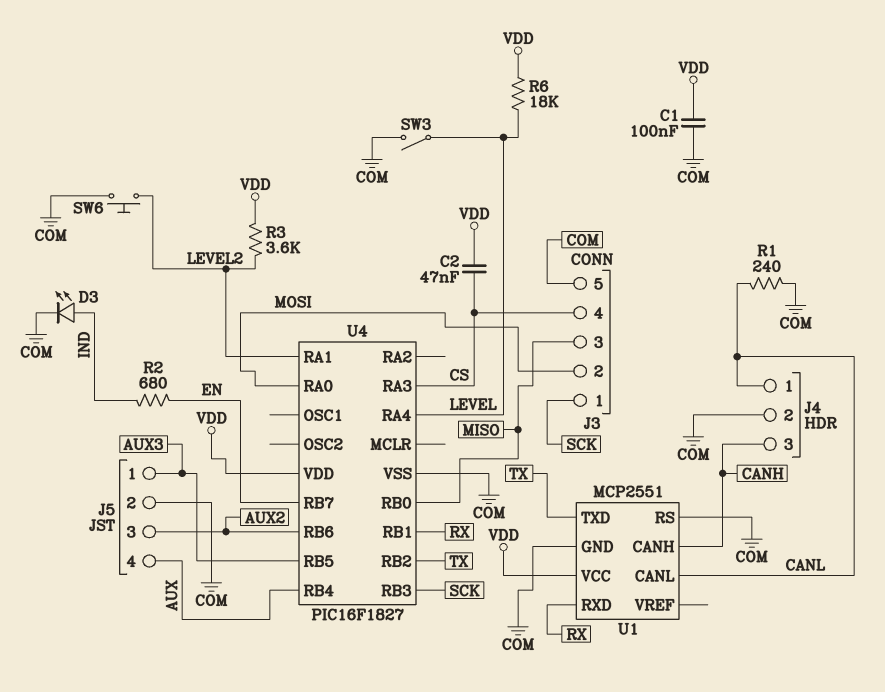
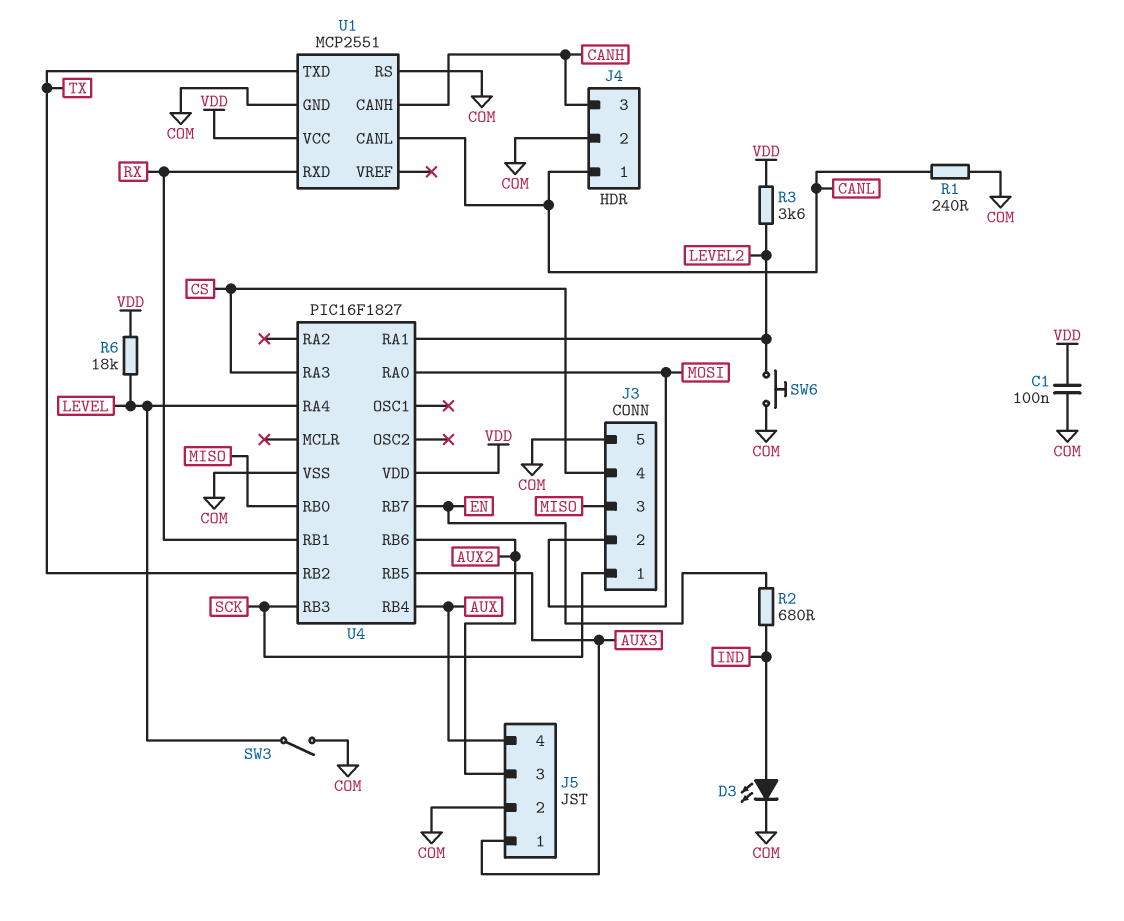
C2: 47nF (CS, VDD) -> none

